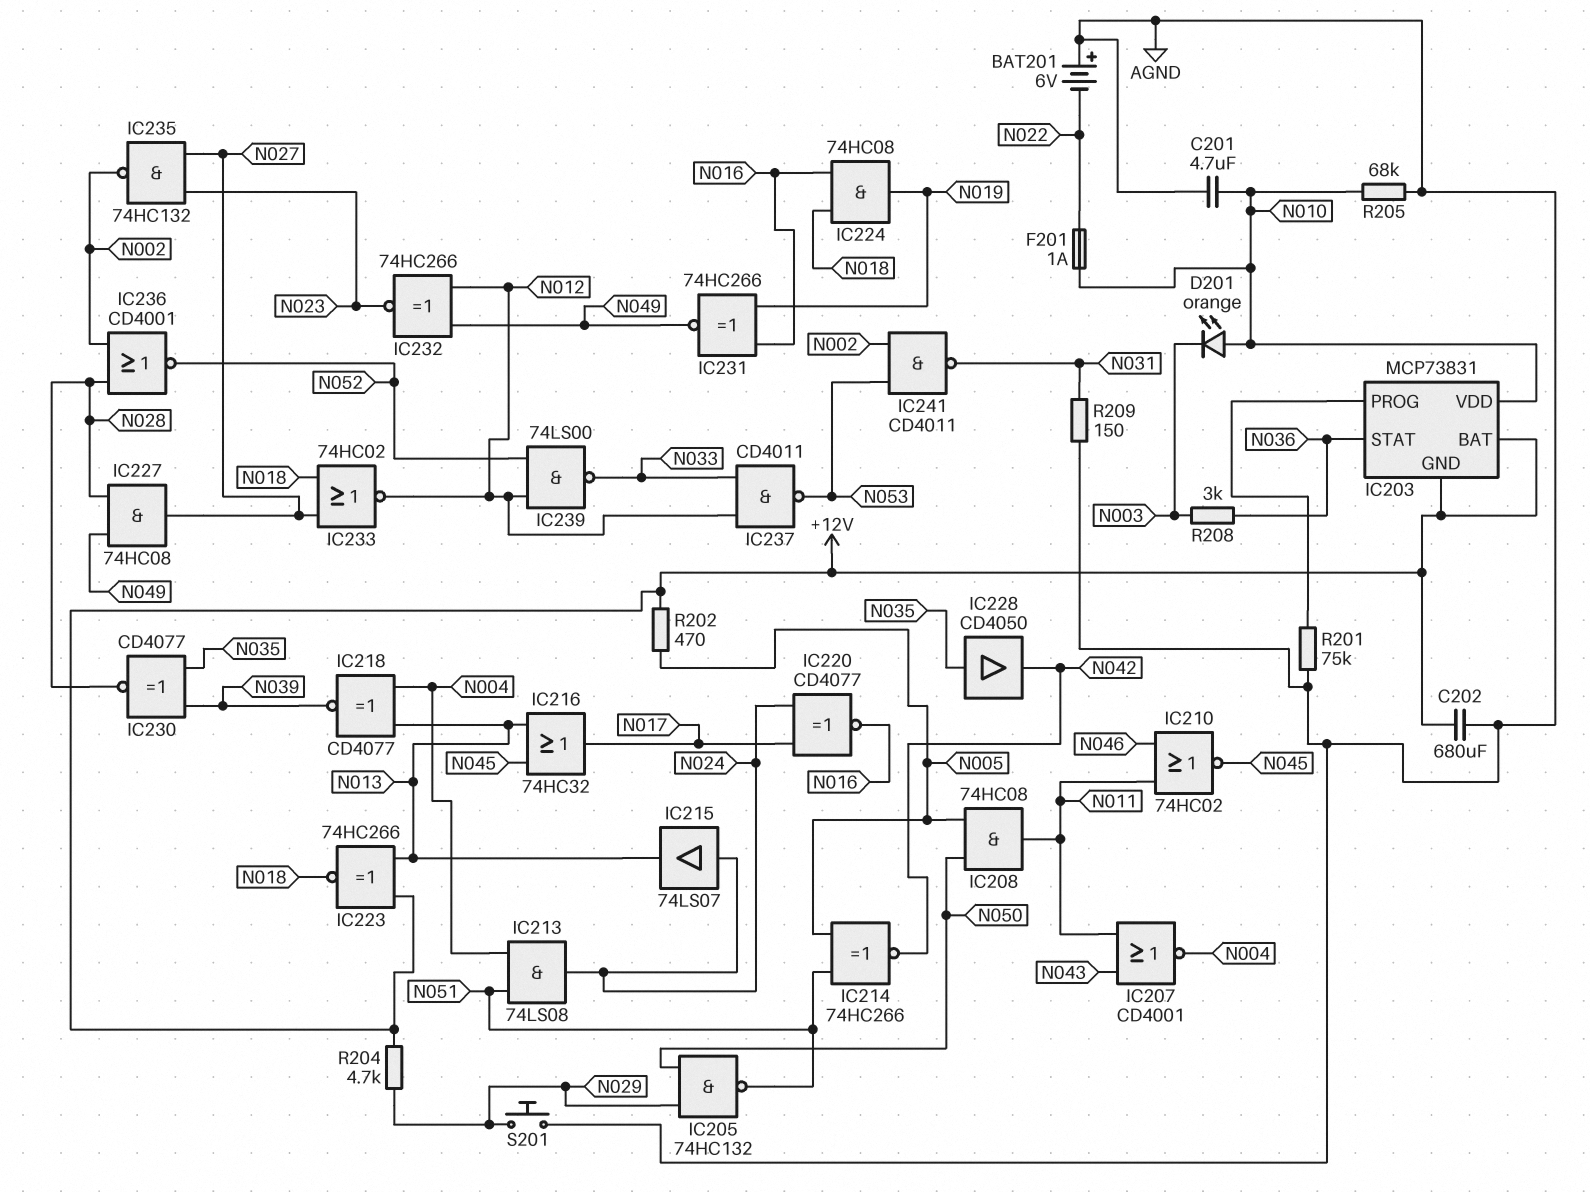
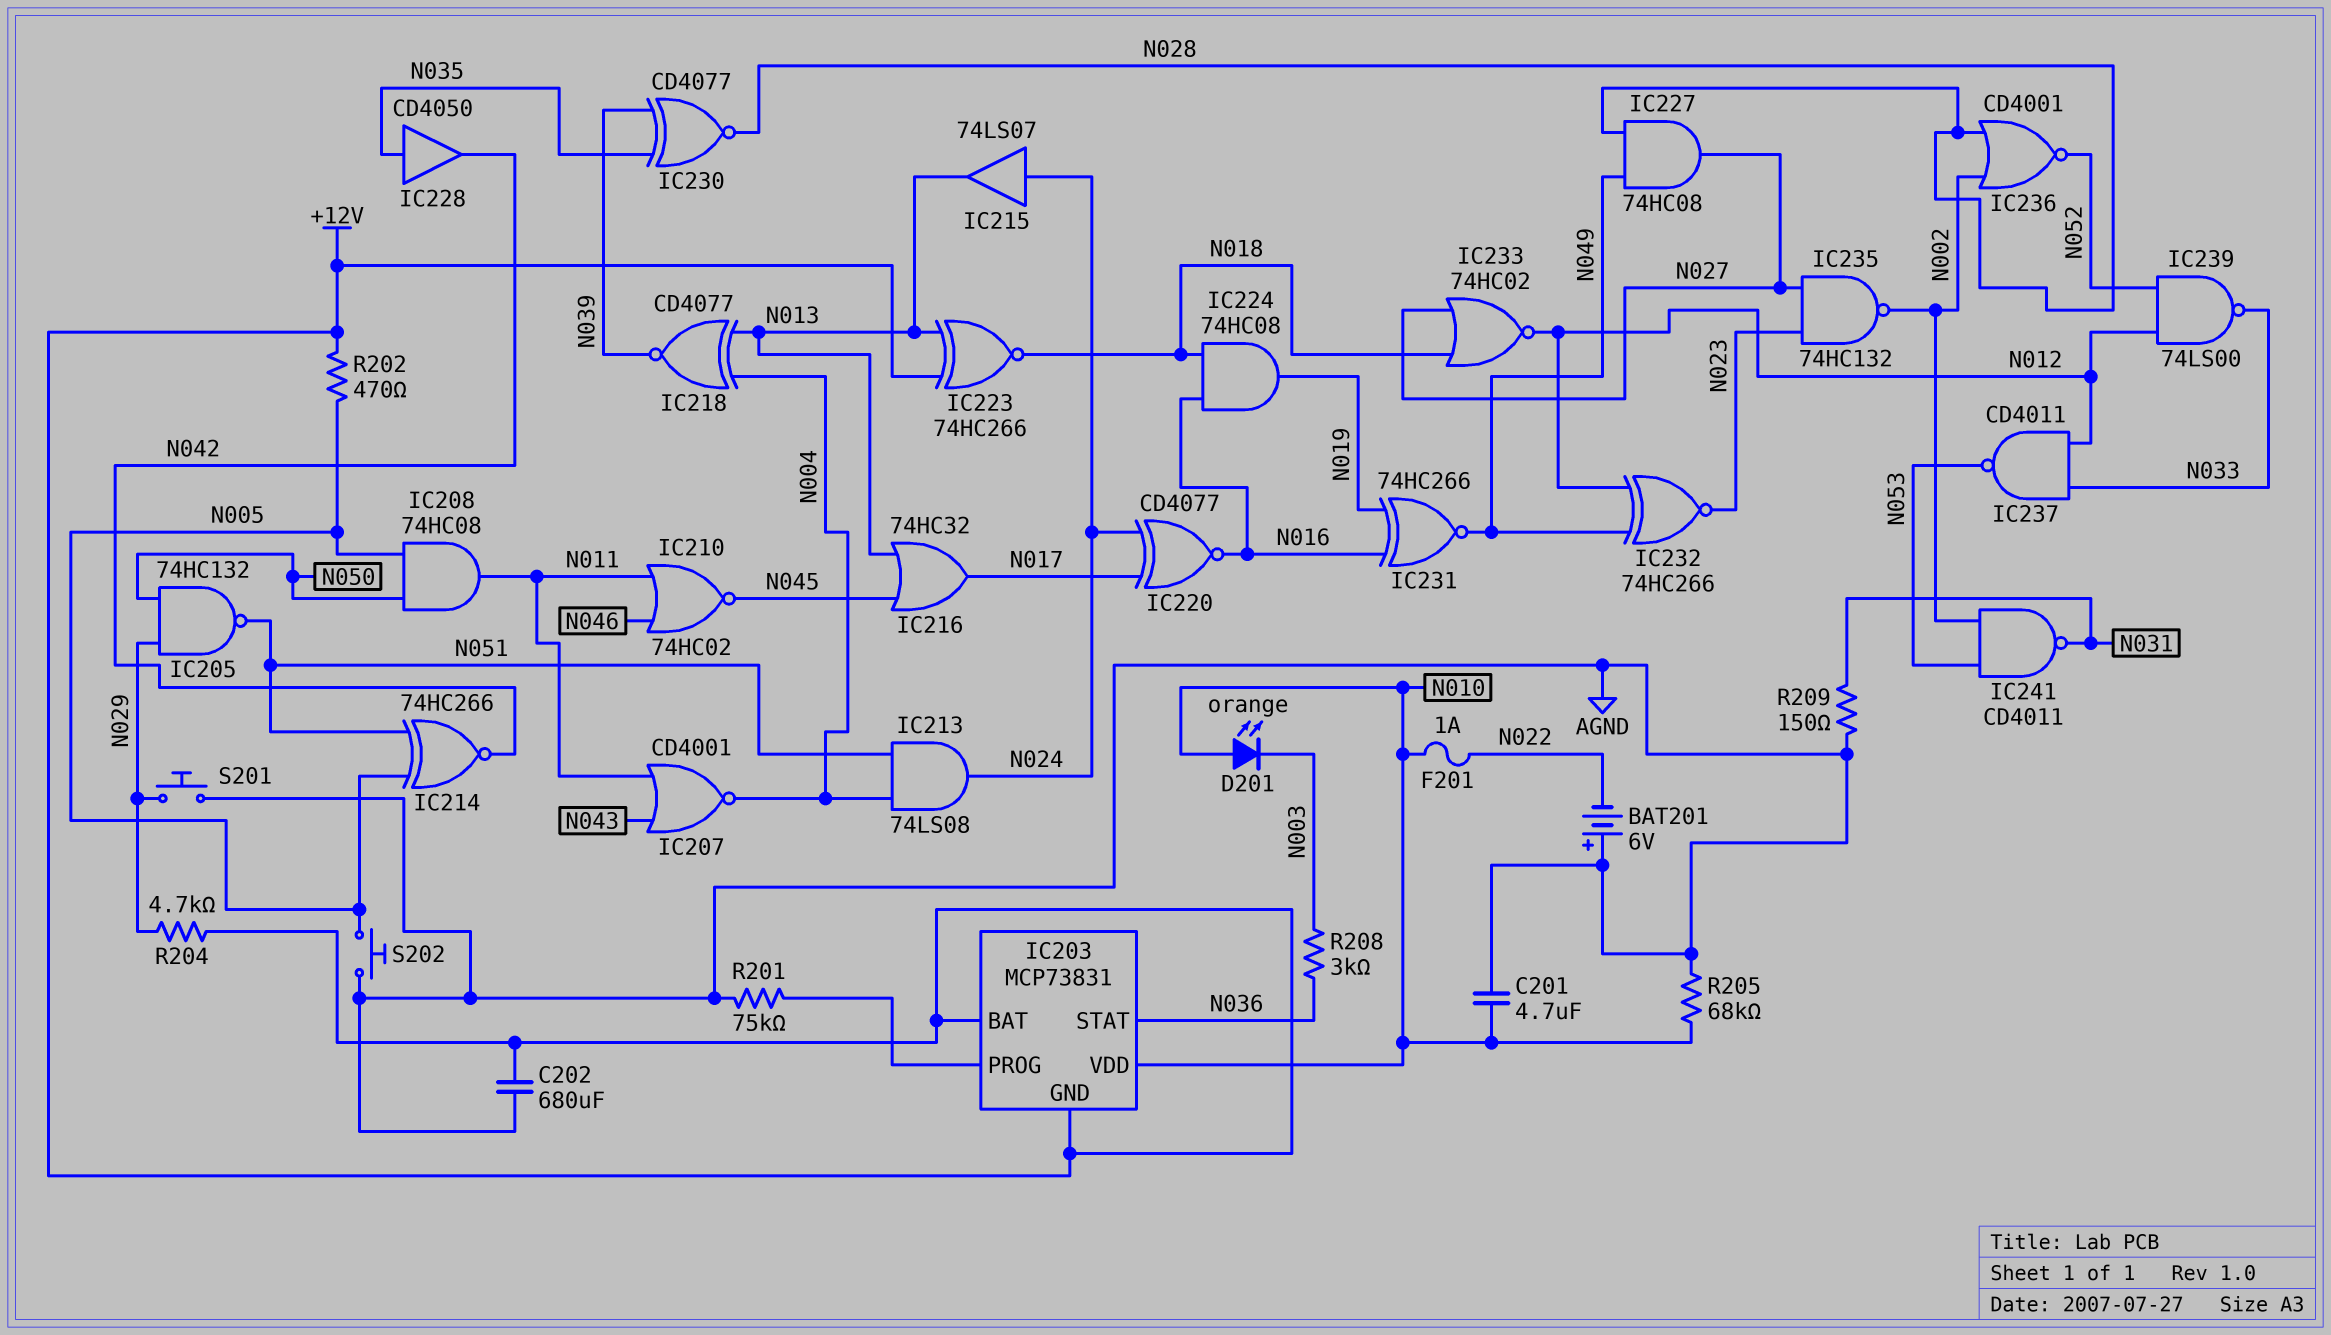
S202: none -> button (AGND, N005)

